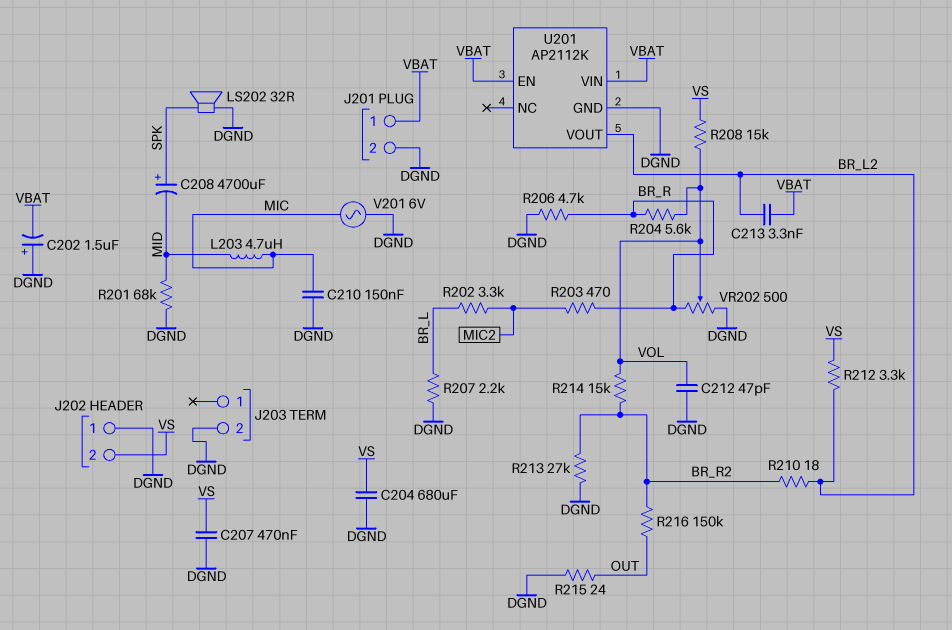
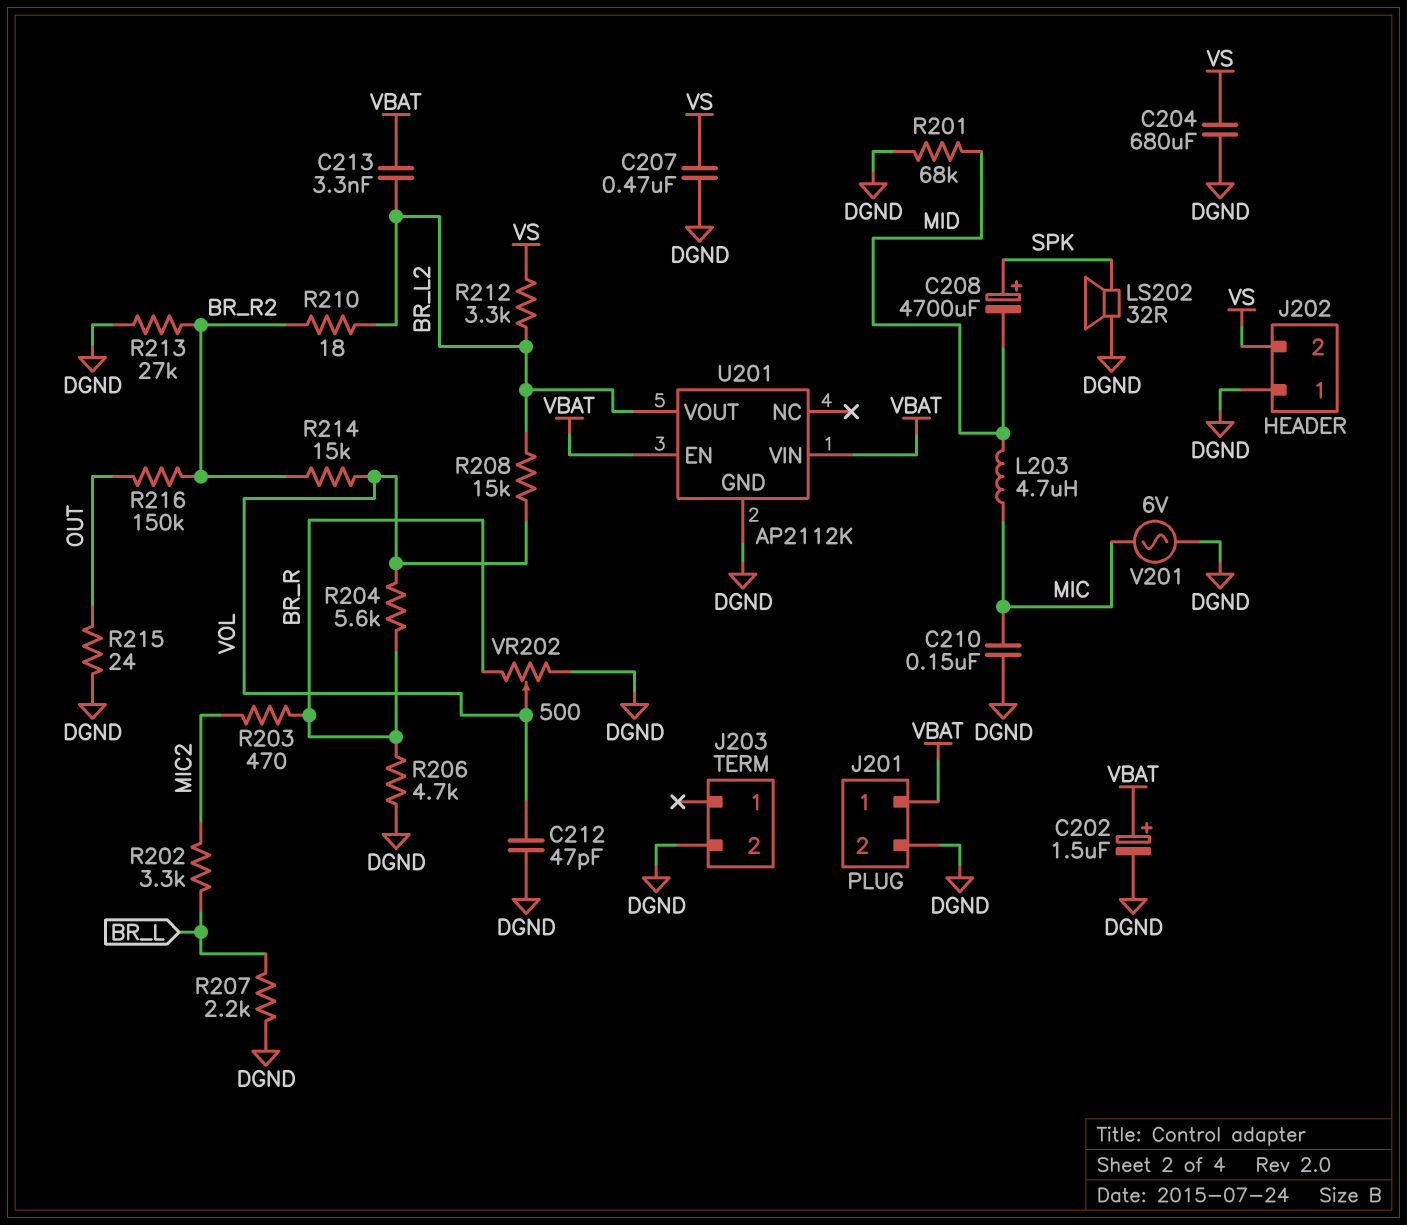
C202: 1.5uF (plus DGND, minus VBAT) -> 1.5uF (plus VBAT, minus DGND)
R208: 15k (VOL, VS) -> 15k (BR_L2, VOL)

